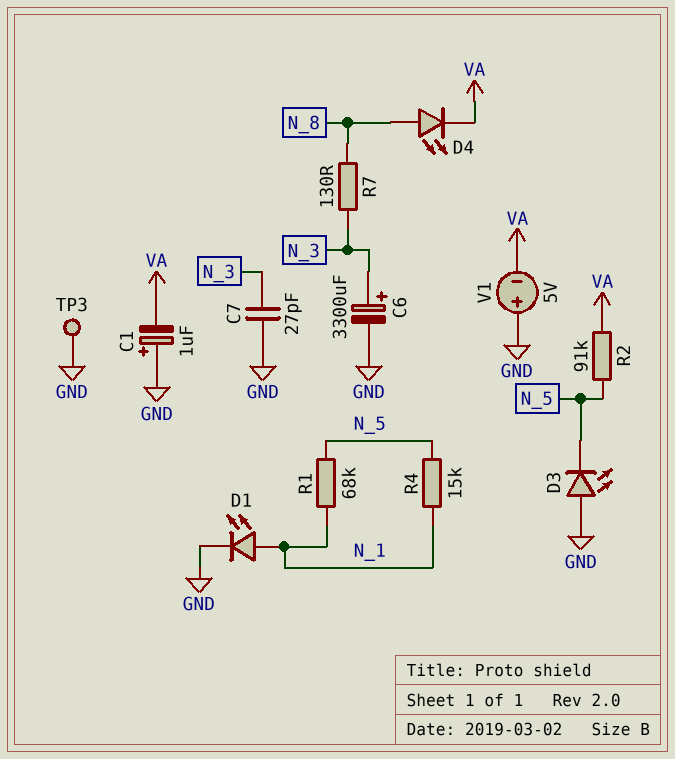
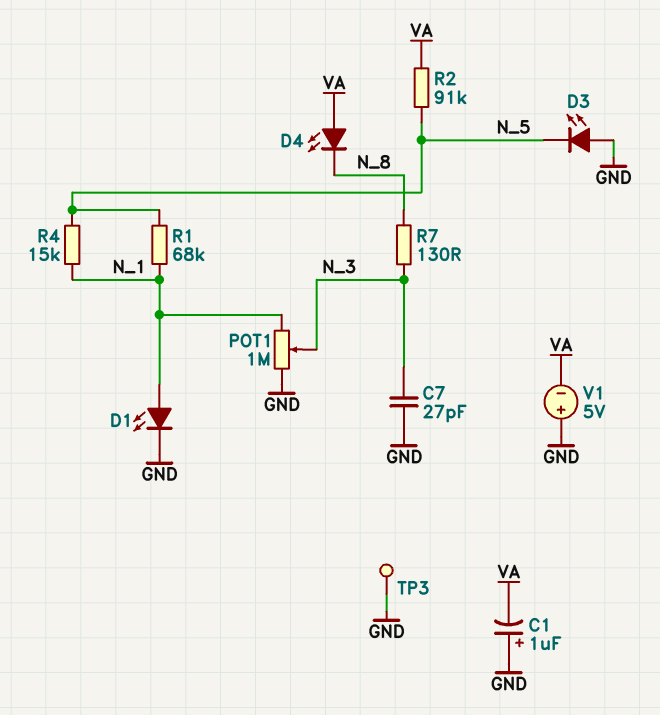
C6: 3300uF (plus N_3, minus GND) -> none
D4: LED (A N_8, K VA) -> LED (A VA, K N_8)
POT1: none -> 1M (GND, N_1, wiper N_3)

